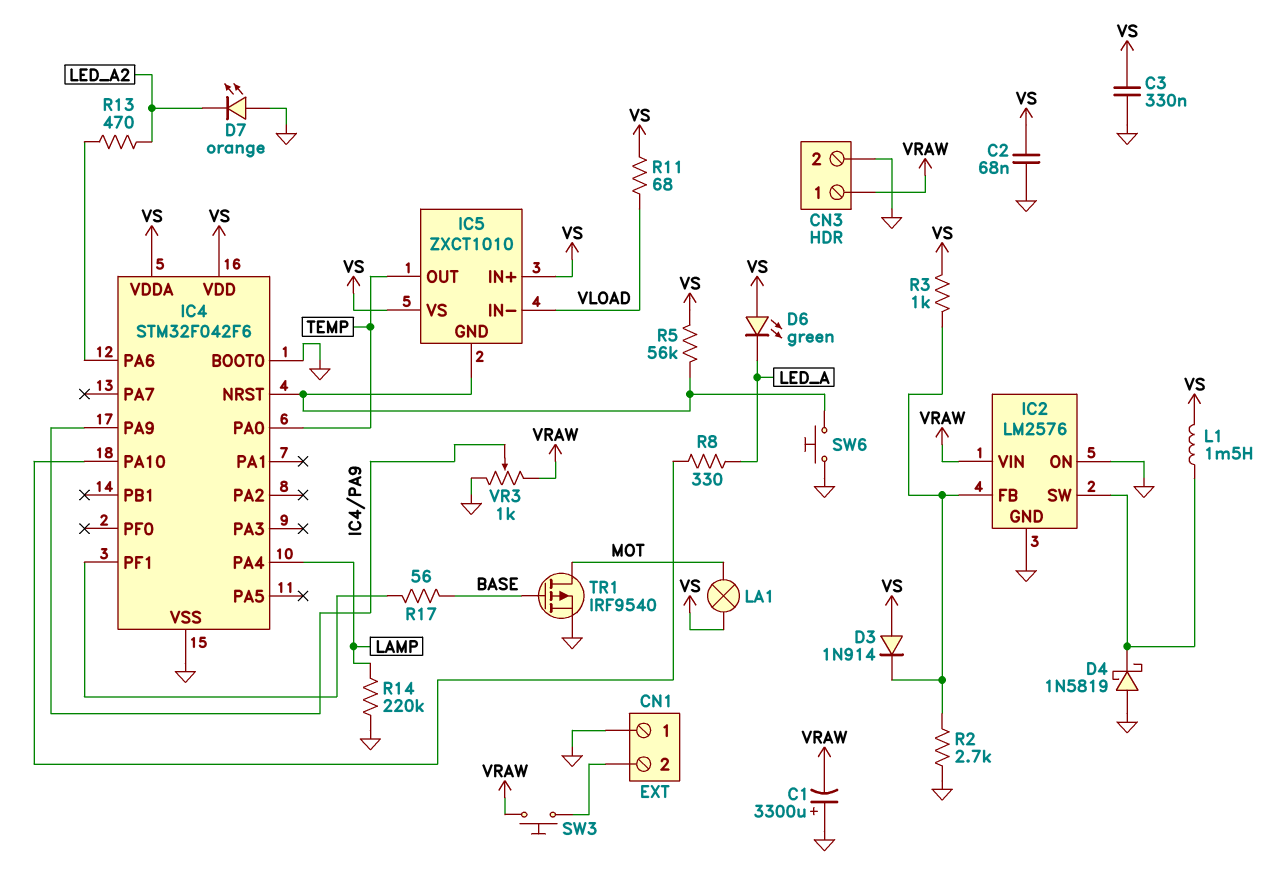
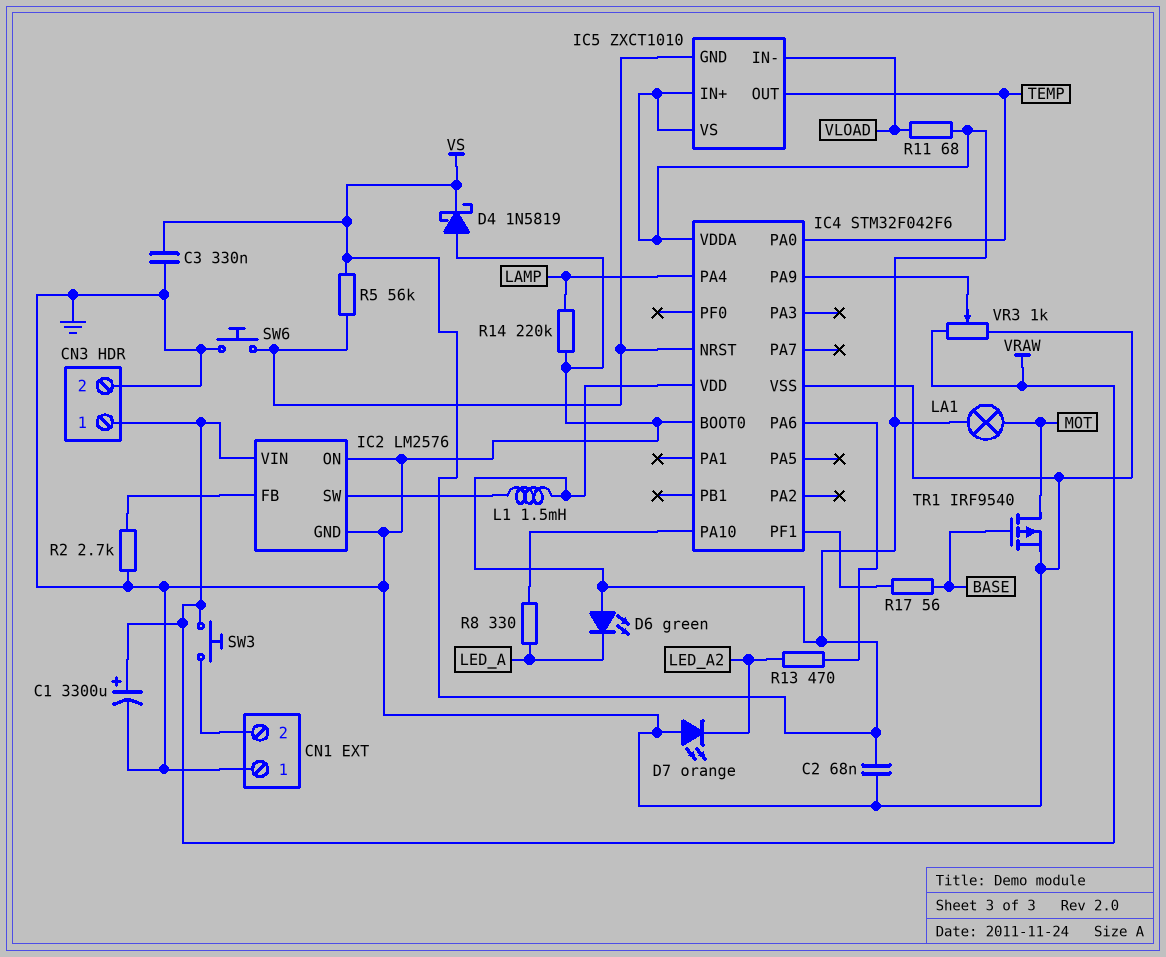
C1: 3300uF (plus GND, minus VRAW) -> 3300uF (plus VRAW, minus GND)
D3: diode 1N914 (A VS, K IC2/FB) -> none
D4: schottky 1N5819 (A GND, K IC2/SW) -> schottky 1N5819 (A GND, K VS)
R3: 1k (IC2/FB, VS) -> none

